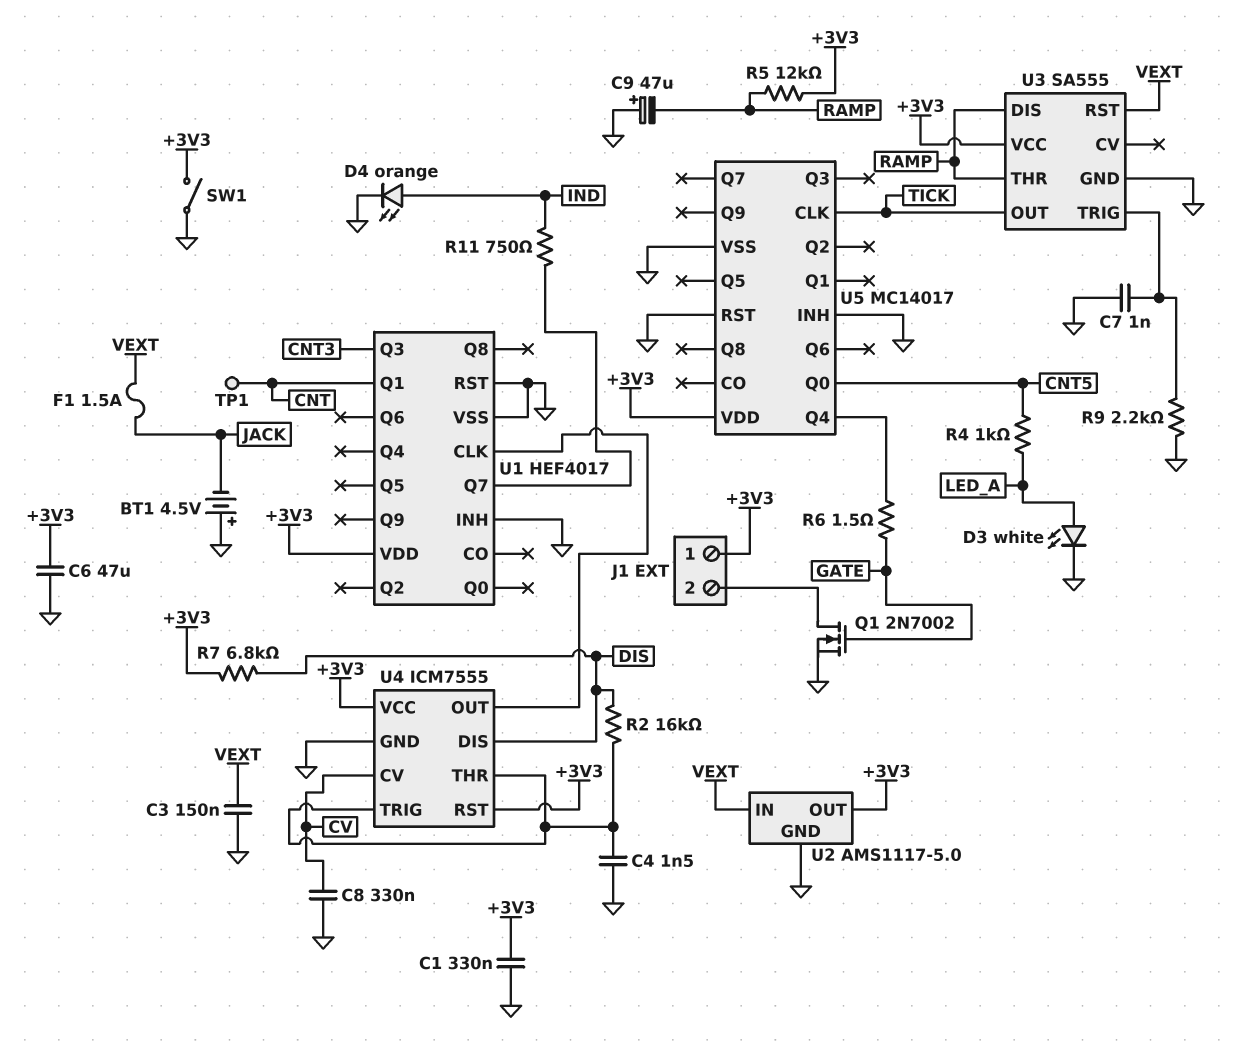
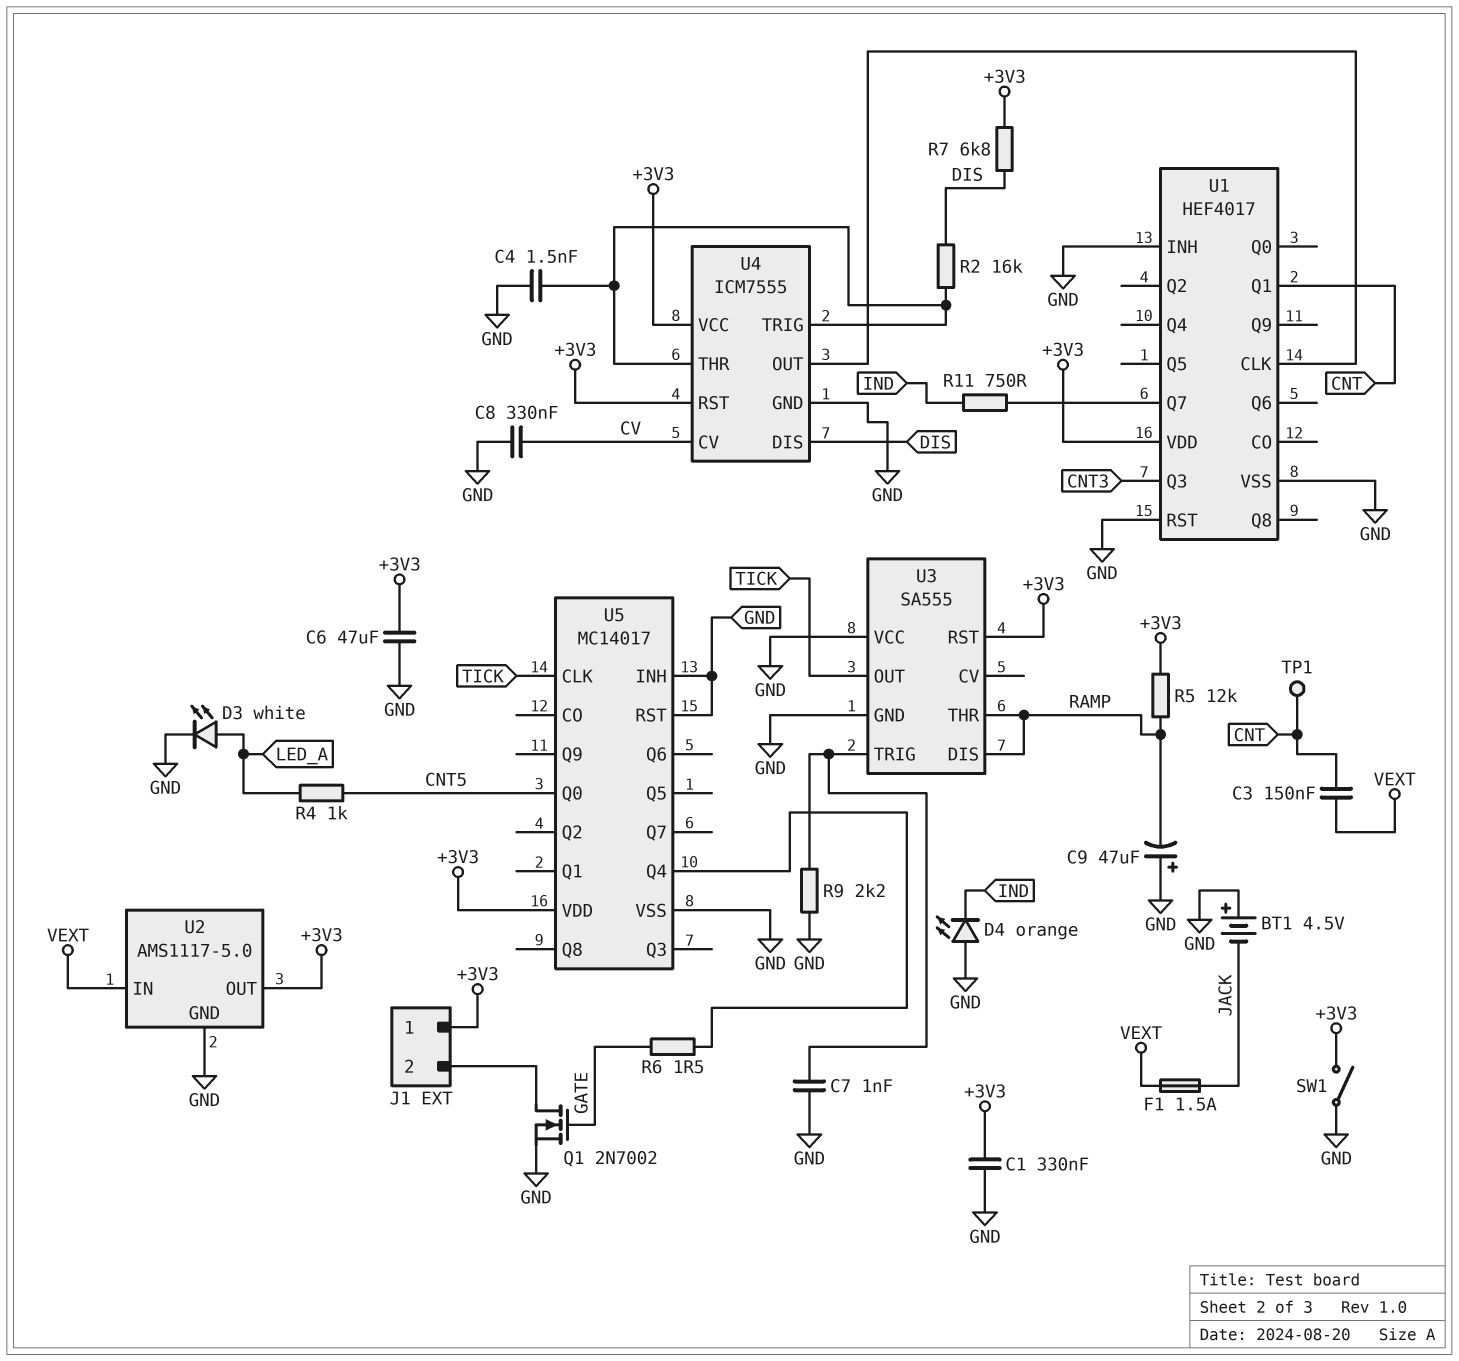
C3: 150nF (GND, VEXT) -> 150nF (CNT, VEXT)
D4: LED orange (A IND, K GND) -> LED orange (A GND, K IND)
U3 pin RST: VEXT -> +3V3
U3 pin VCC: +3V3 -> GND

